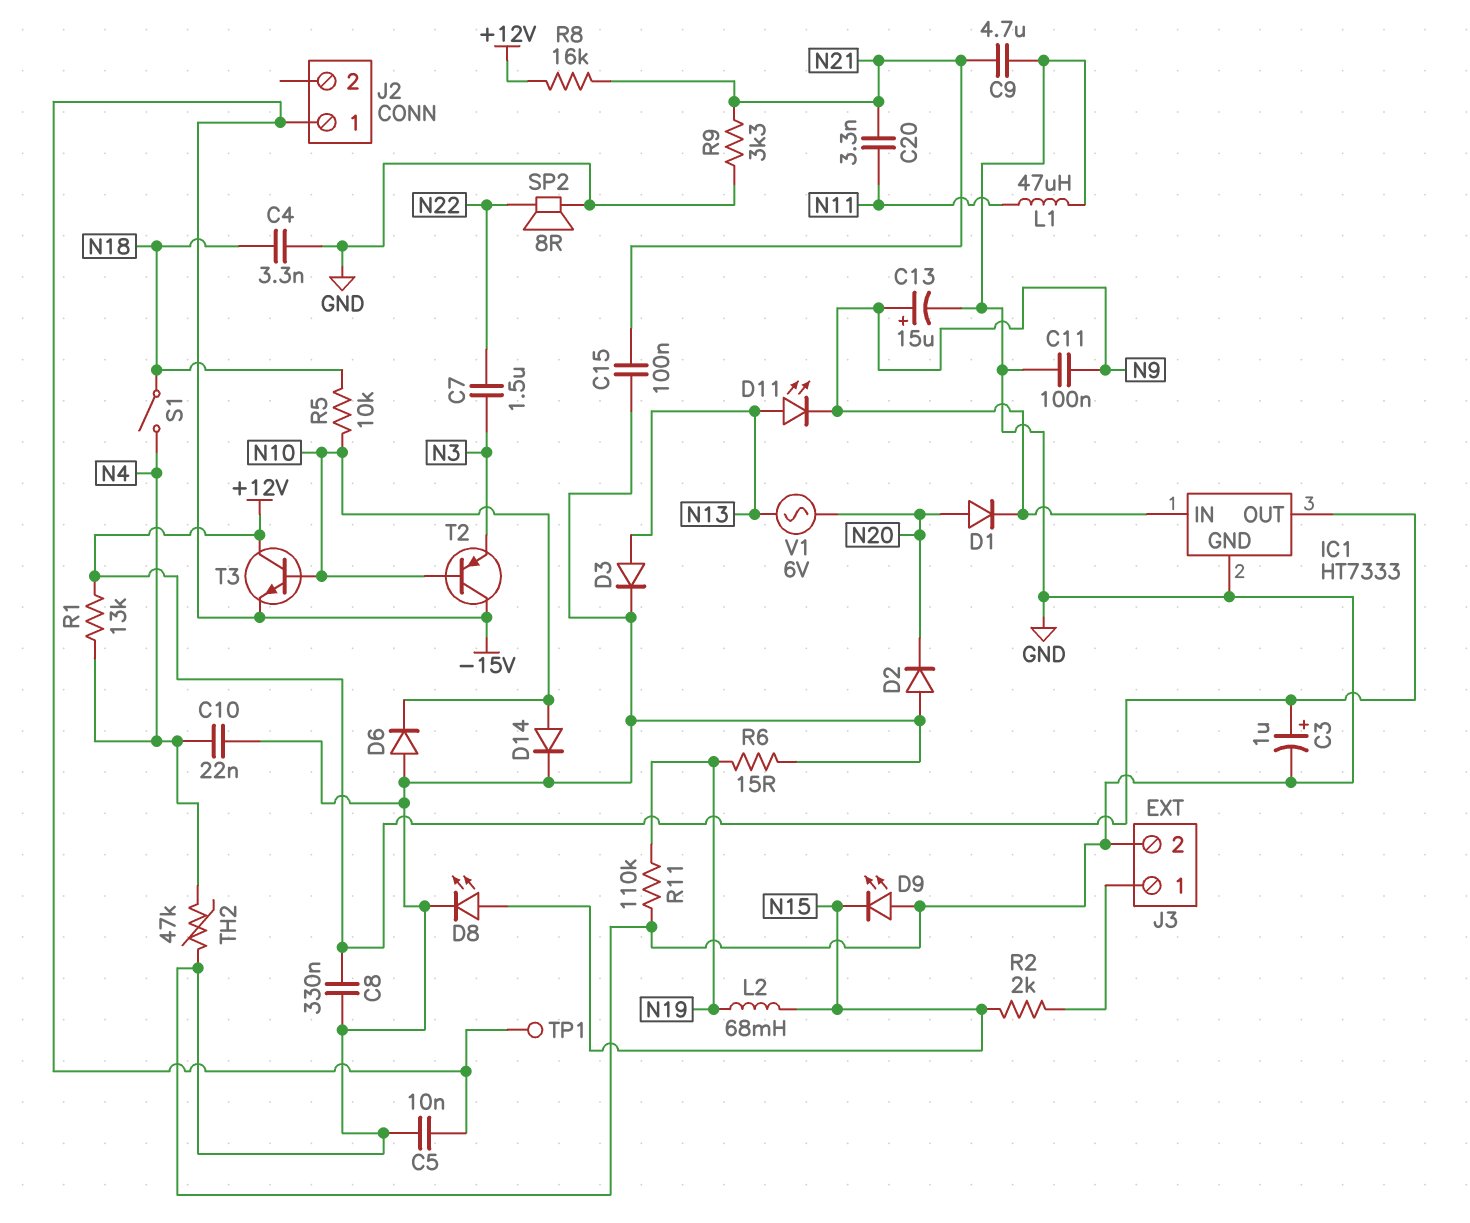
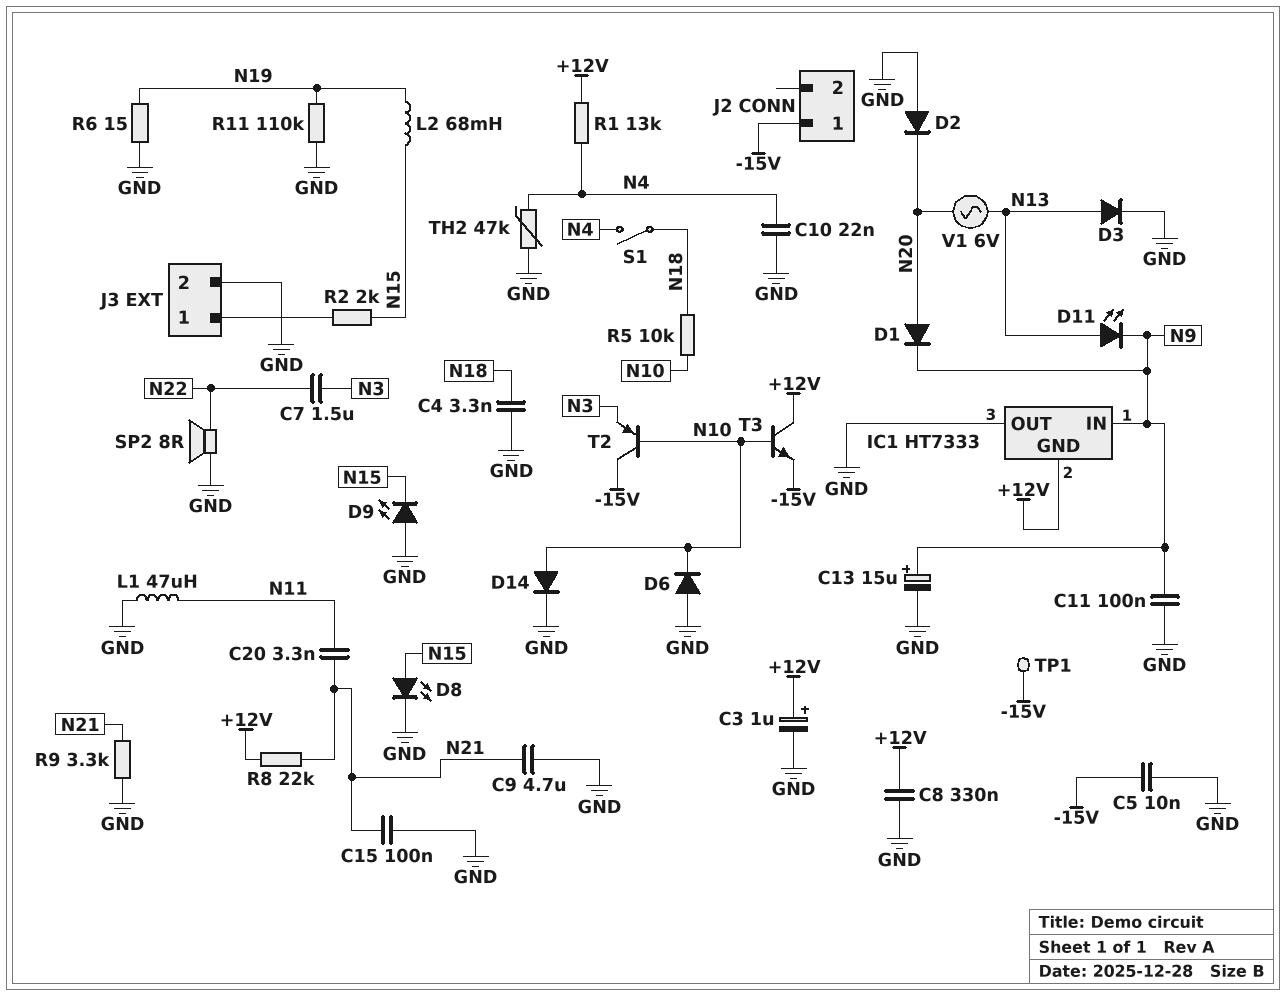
IC1 pin GND: GND -> +12V
IC1 pin OUT: +12V -> GND
R8: 16k (+12V, N21) -> 22k (+12V, N21)

